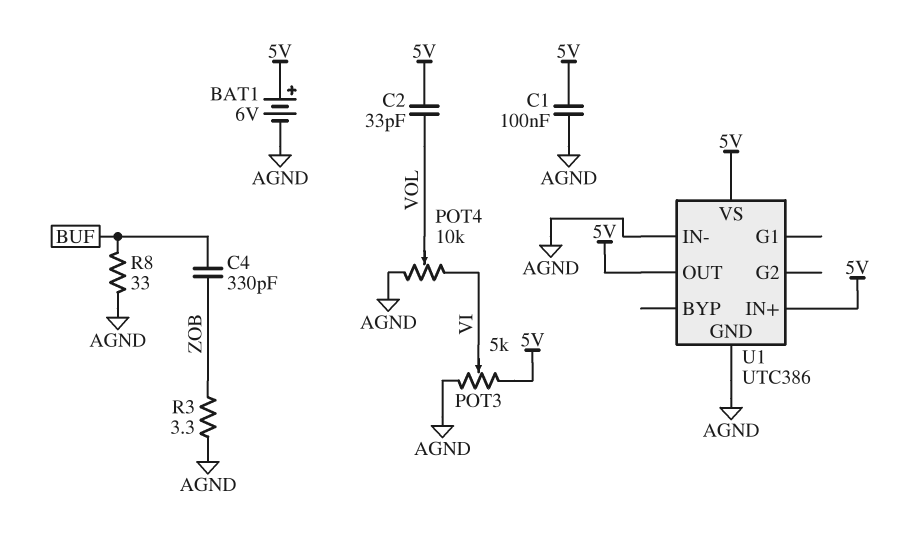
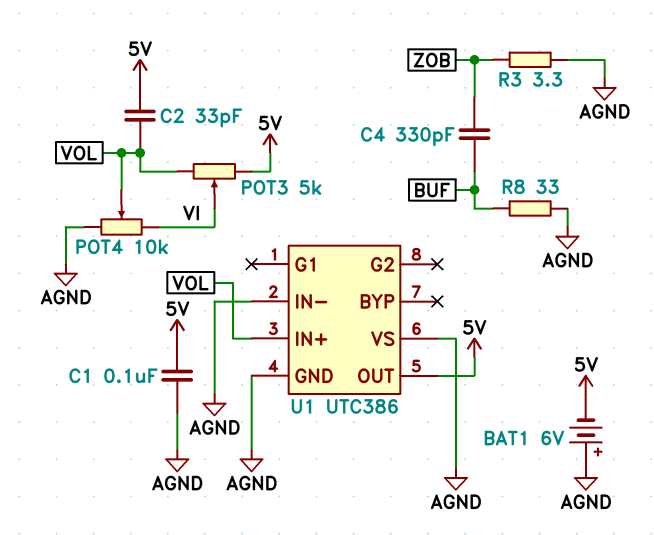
BAT1: 6V (plus 5V, minus AGND) -> 6V (plus AGND, minus 5V)
POT3: 5k (5V, AGND, wiper VI) -> 5k (5V, VOL, wiper VI)
U1 pin IN+: 5V -> VOL
U1 pin VS: 5V -> AGND

